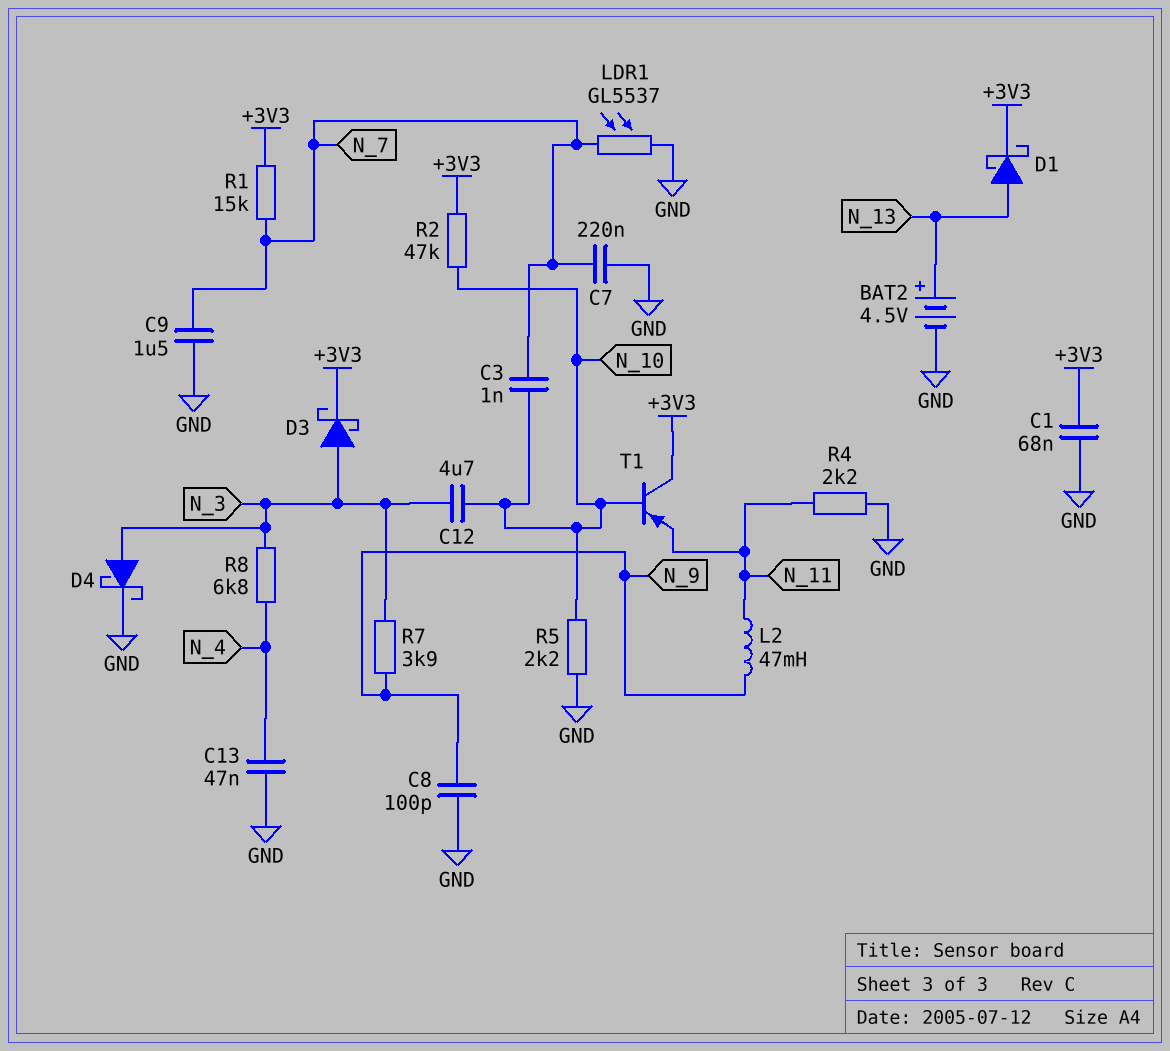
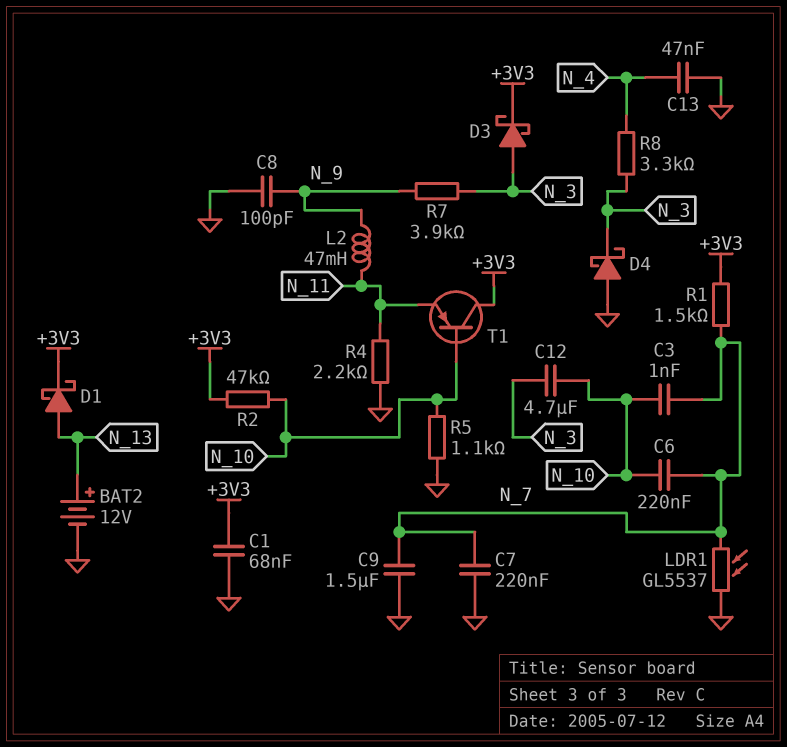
BAT2: 4.5V (plus N_13, minus GND) -> 12V (plus N_13, minus GND)
C6: none -> 220nF (N_7, N_10)
D4: schottky (A N_3, K GND) -> schottky (A GND, K N_3)
R1: 15k (+3V3, N_7) -> 1.5k (+3V3, N_7)
R5: 2.2k (GND, N_10) -> 1.1k (GND, N_10)
R8: 6.8k (N_3, N_4) -> 3.3k (N_3, N_4)

